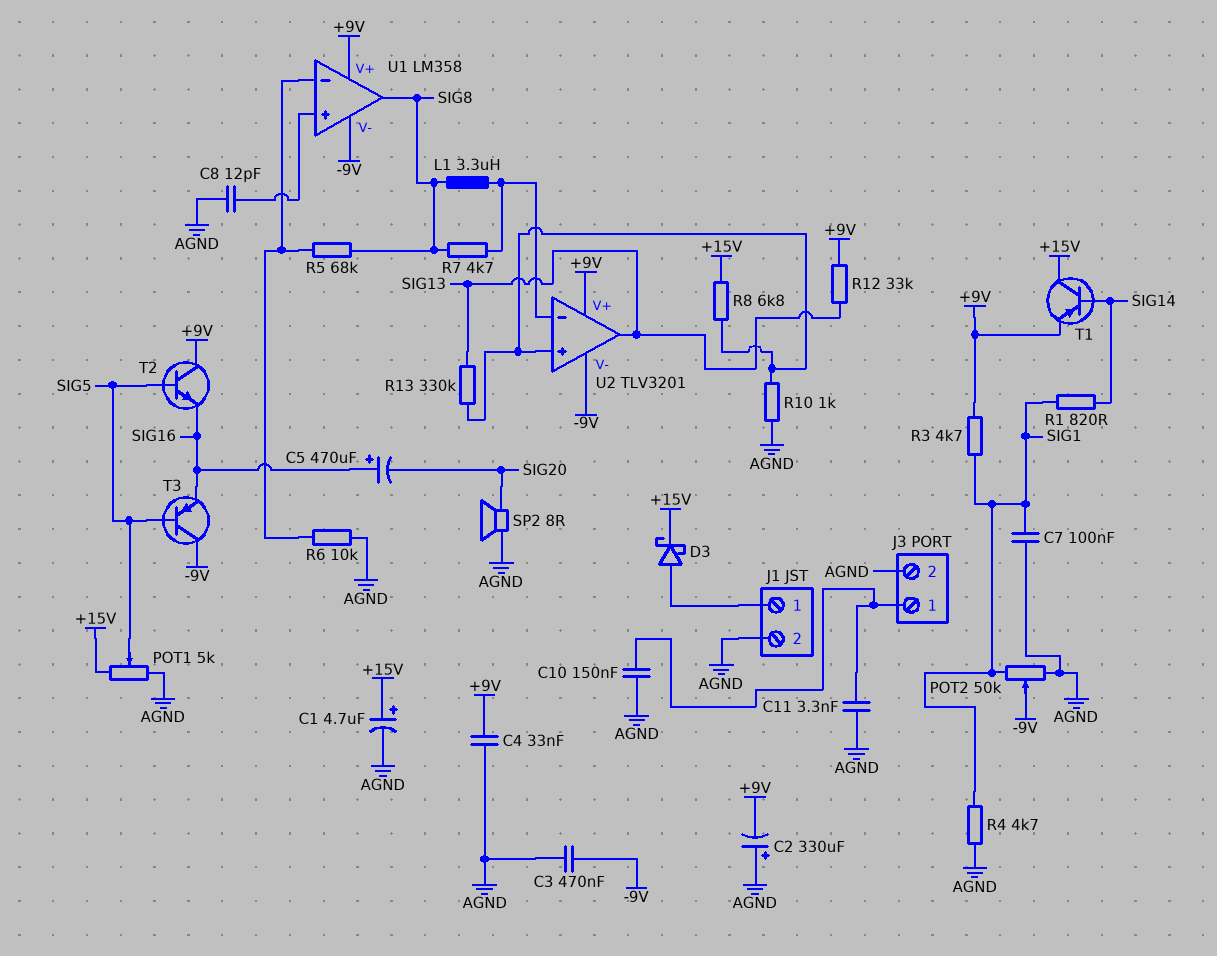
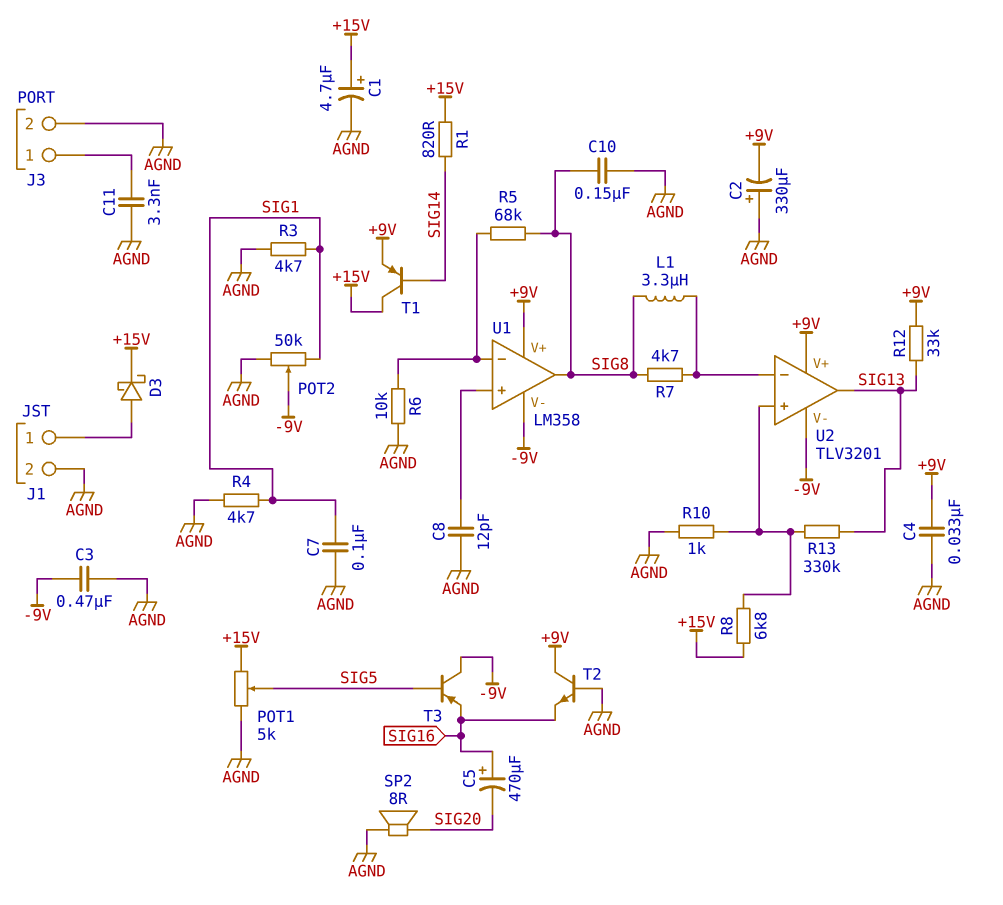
C10: 150nF (AGND, J3/1) -> 150nF (AGND, SIG8)
R1: 820 (SIG1, SIG14) -> 820 (+15V, SIG14)
R3: 4.7k (+9V, SIG1) -> 4.7k (AGND, SIG1)
T2: NPN (B SIG5, C +9V, E SIG16) -> NPN (B AGND, C +9V, E SIG16)

